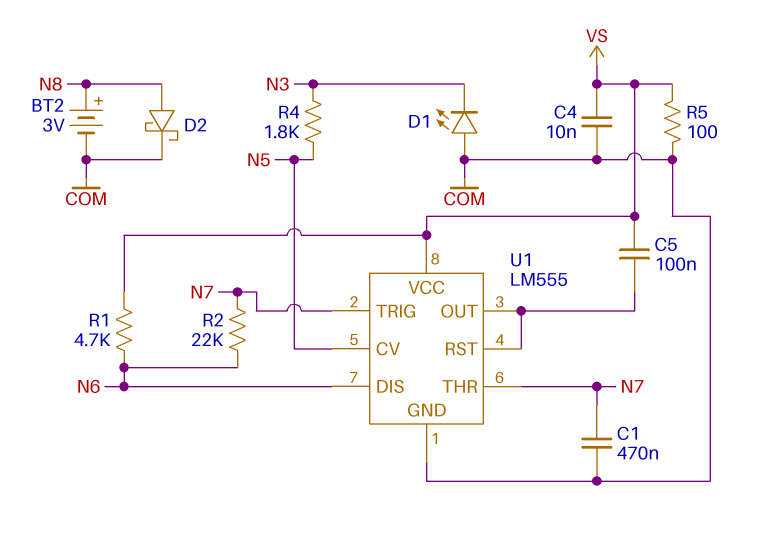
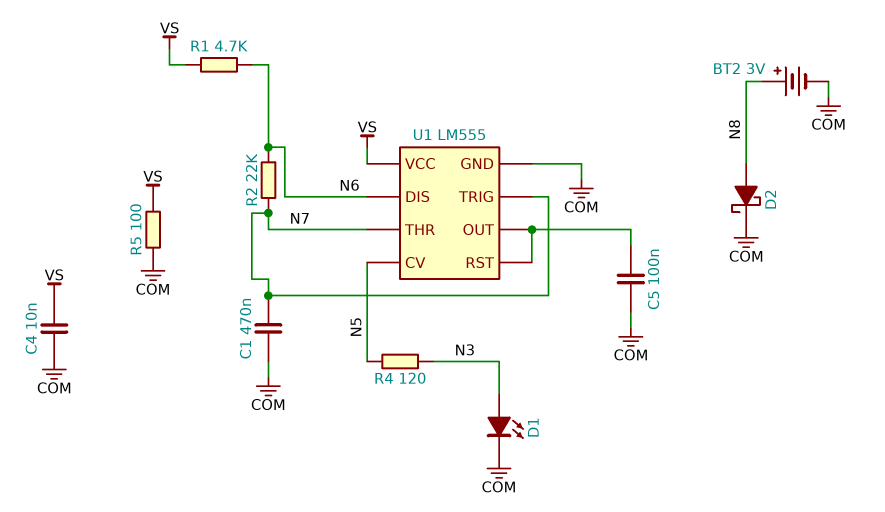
C5: 100nF (U1/OUT, VS) -> 100nF (COM, U1/OUT)
D1: LED (A COM, K N3) -> LED (A N3, K COM)
R4: 1.8k (N3, N5) -> 120 (N3, N5)

